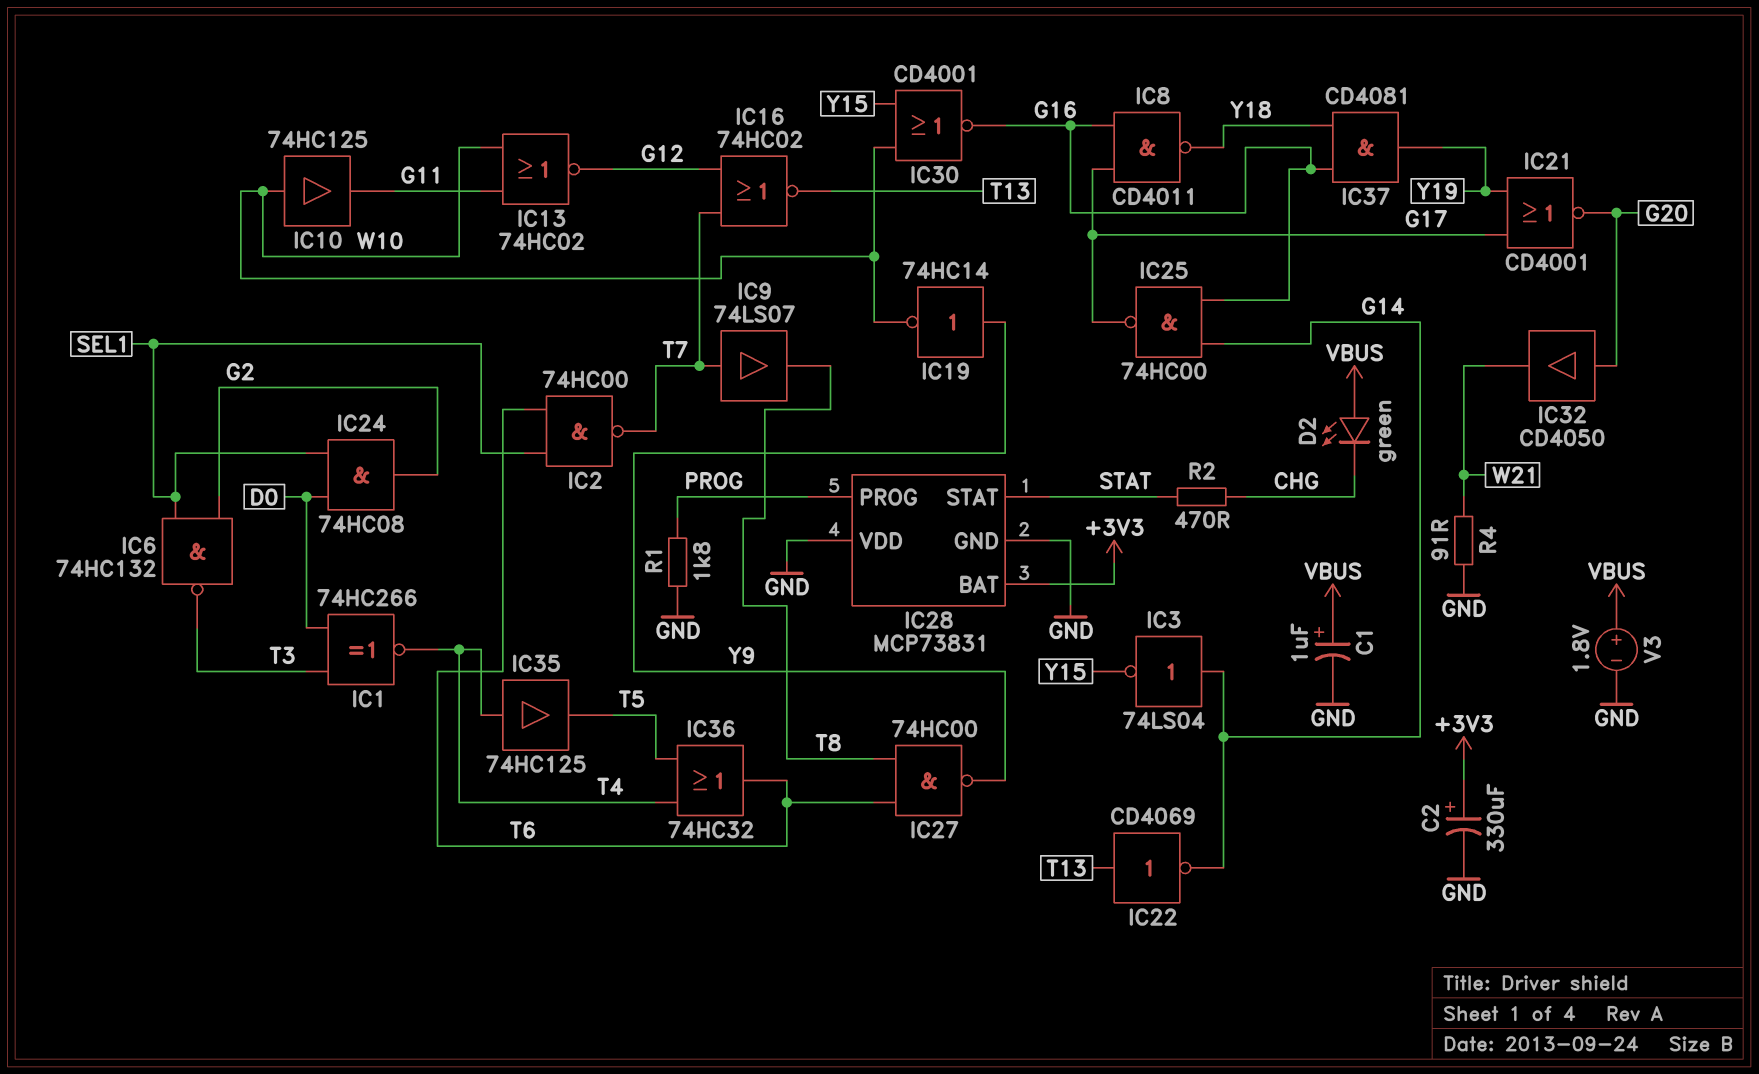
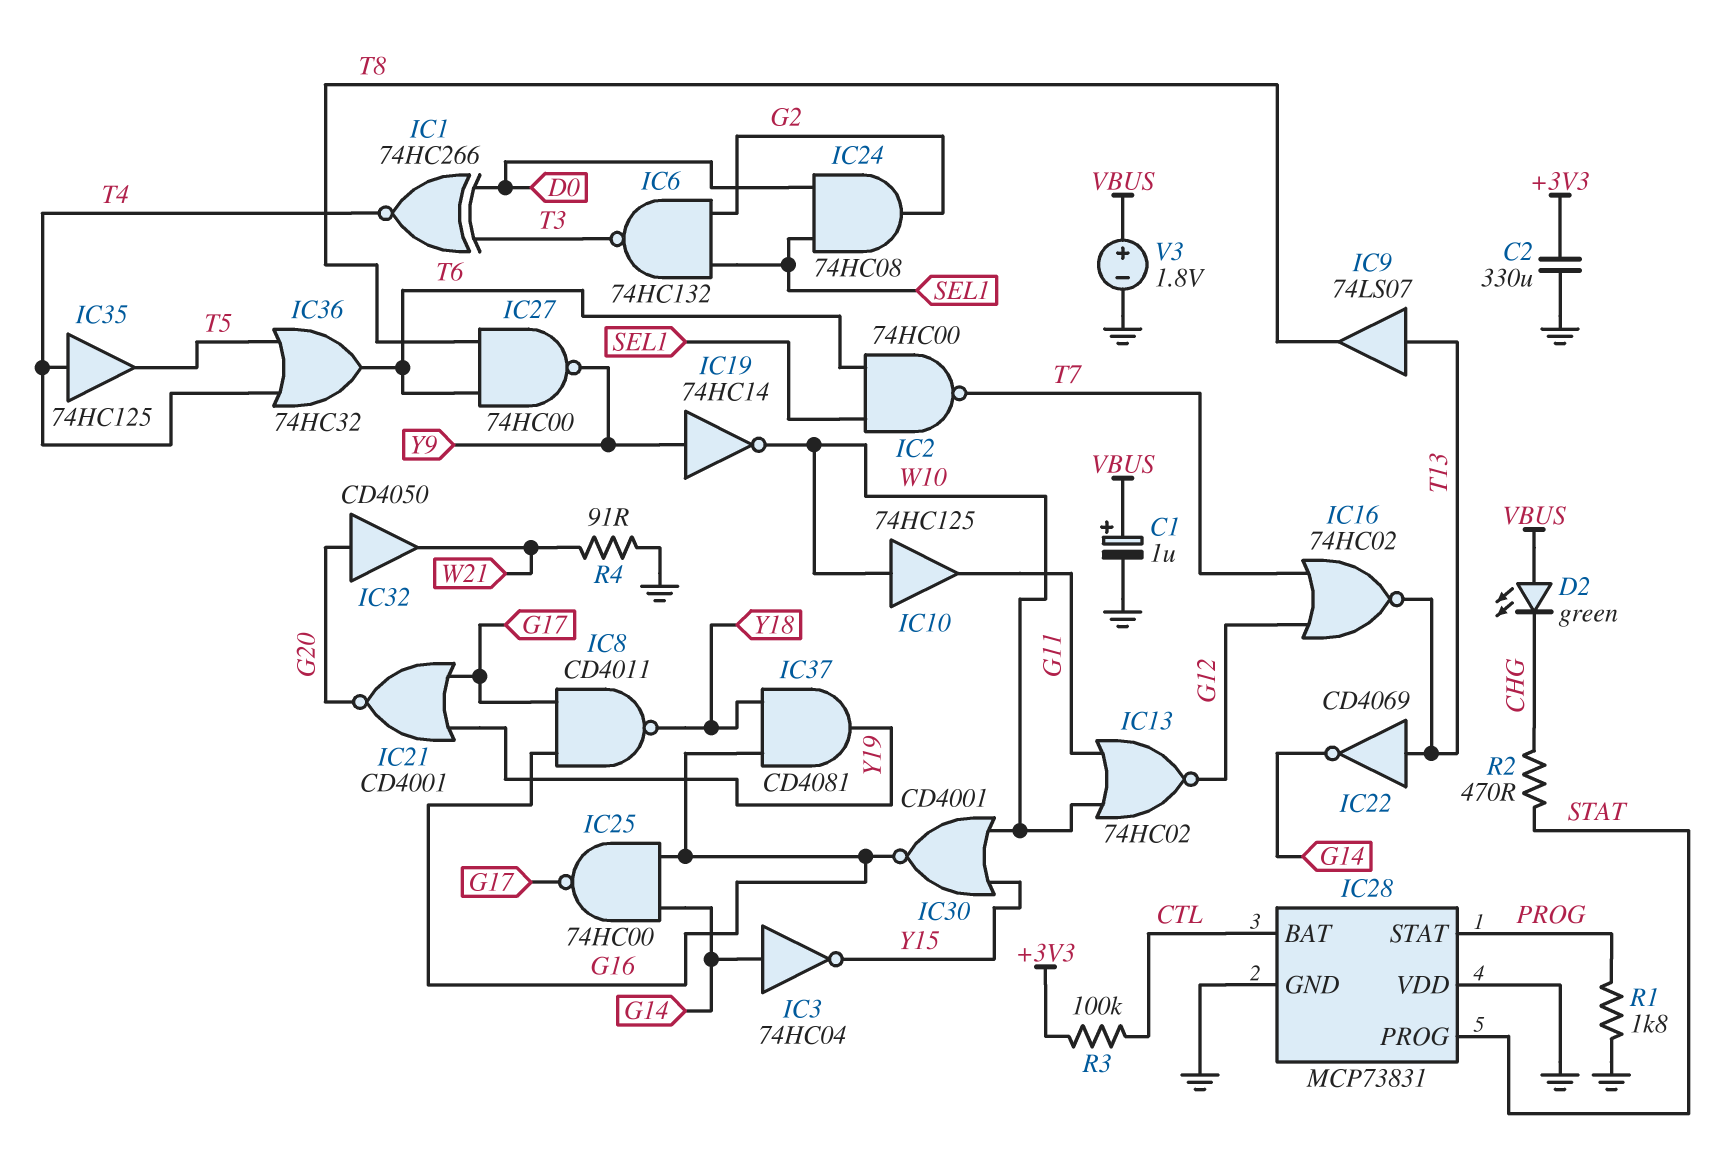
C2: 330uF (plus +3V3, minus GND) -> 330uF (+3V3, GND)
IC3: NOT 74LS04 (in G14, out Y15) -> NOT 74HC04 (in G14, out Y15)
IC9: buffer 74LS07 (in T7, out T8) -> buffer 74LS07 (in T13, out T8)
IC28 pin BAT: +3V3 -> CTL
IC28 pin PROG: PROG -> STAT
IC28 pin STAT: STAT -> PROG
R3: none -> 100k (+3V3, CTL)

